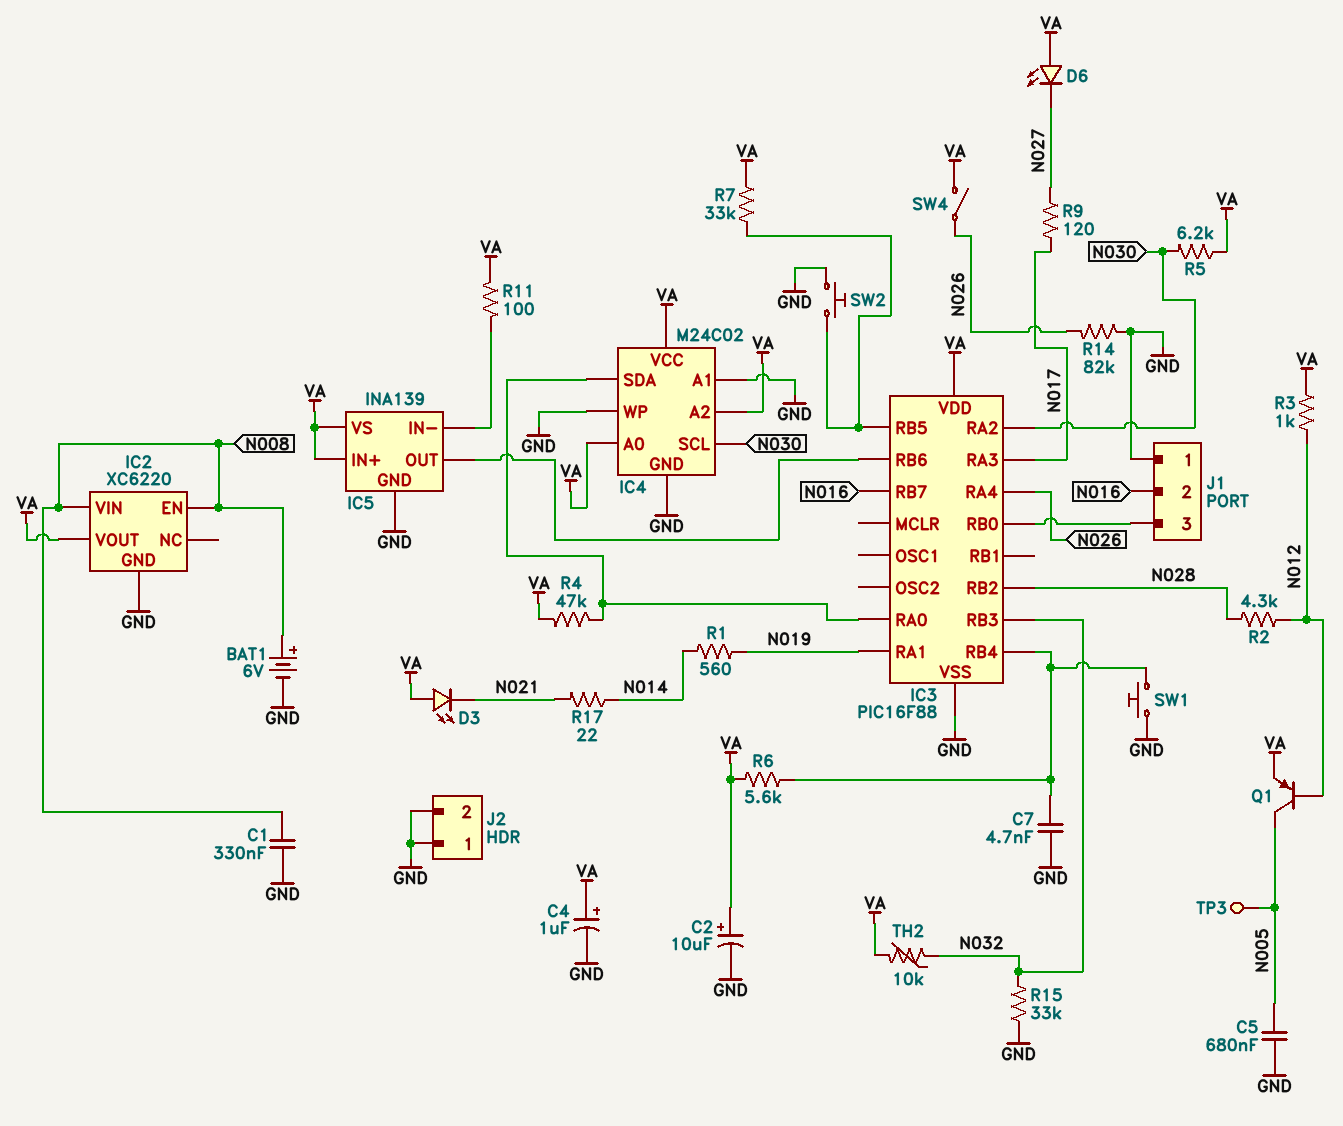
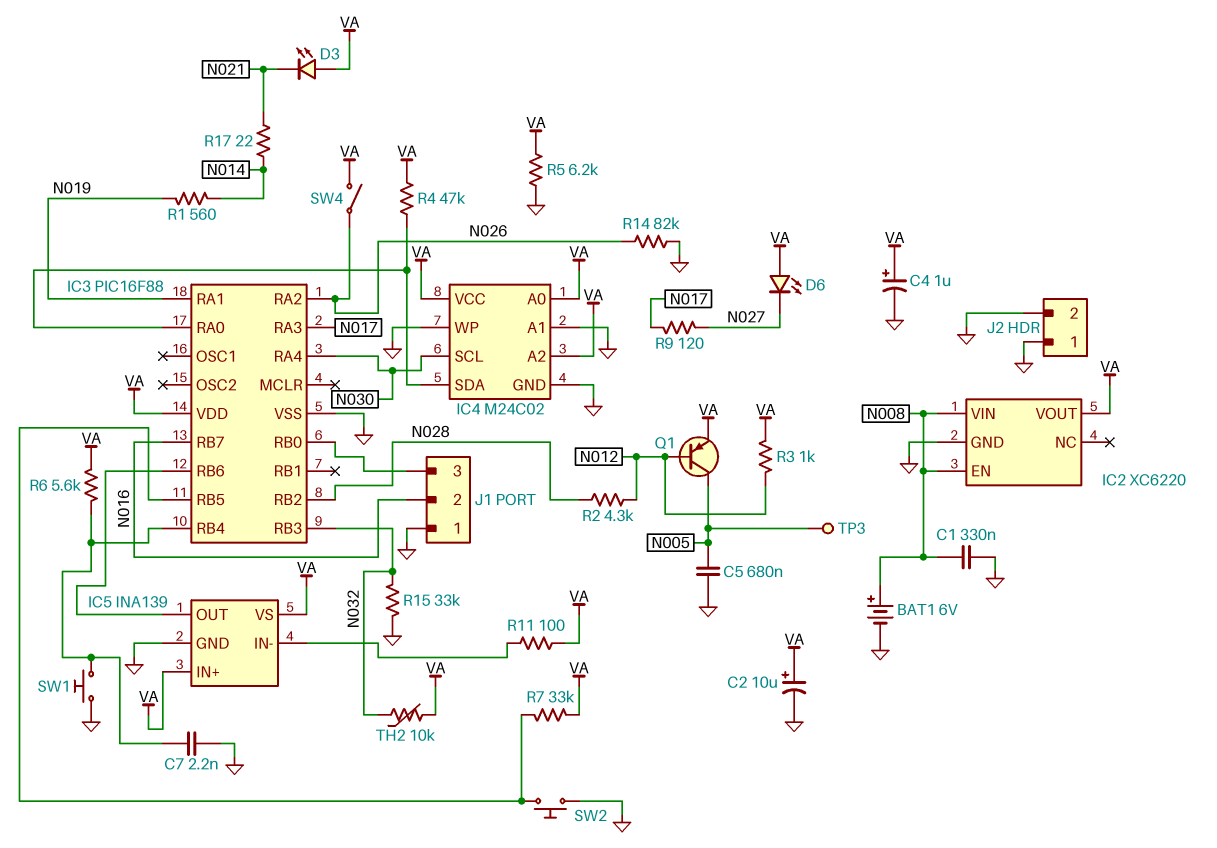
C7: 4.7nF (GND, IC3/RB4) -> 2.2nF (GND, IC3/RB4)
IC3 pin RA2: N030 -> N026
IC3 pin RA4: N026 -> N030
R5: 6.2k (N030, VA) -> 6.2k (GND, VA)

